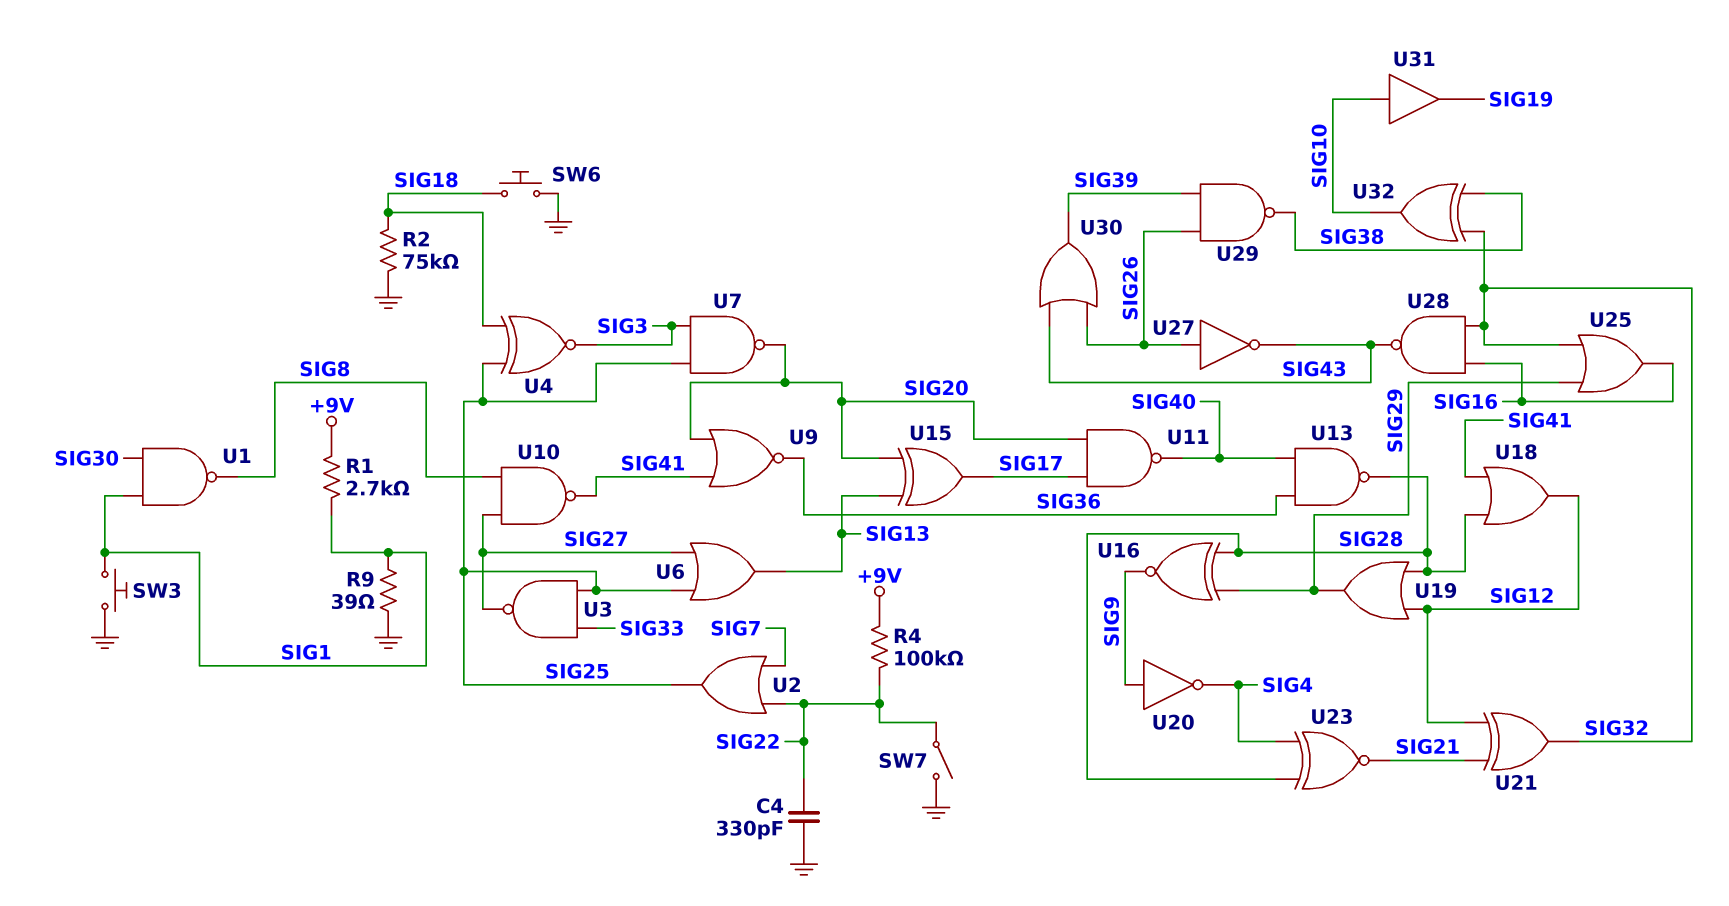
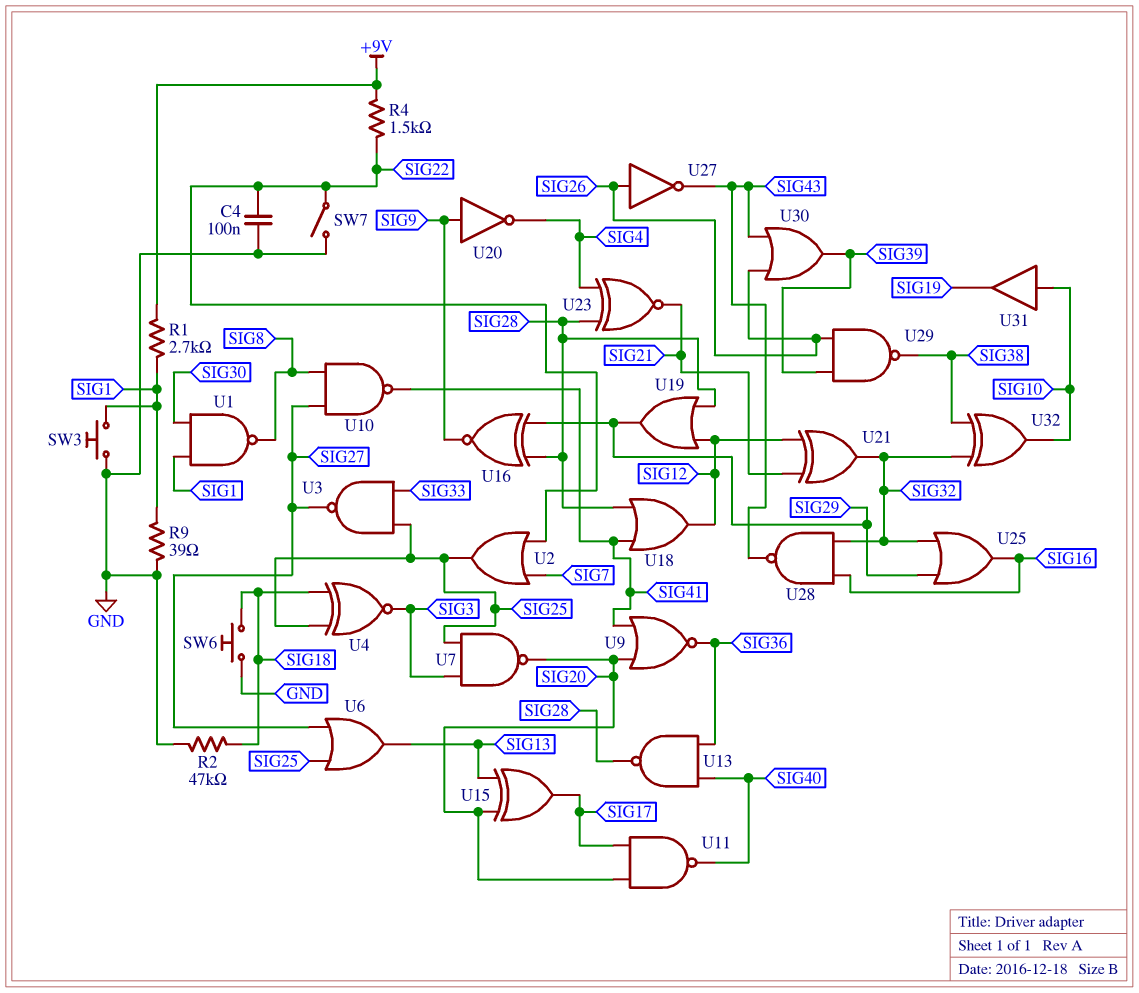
C4: 330pF (GND, SIG22) -> 100nF (GND, SIG22)
R2: 75k (GND, SIG18) -> 47k (GND, SIG18)
R4: 100k (+9V, SIG22) -> 1.5k (+9V, SIG22)

